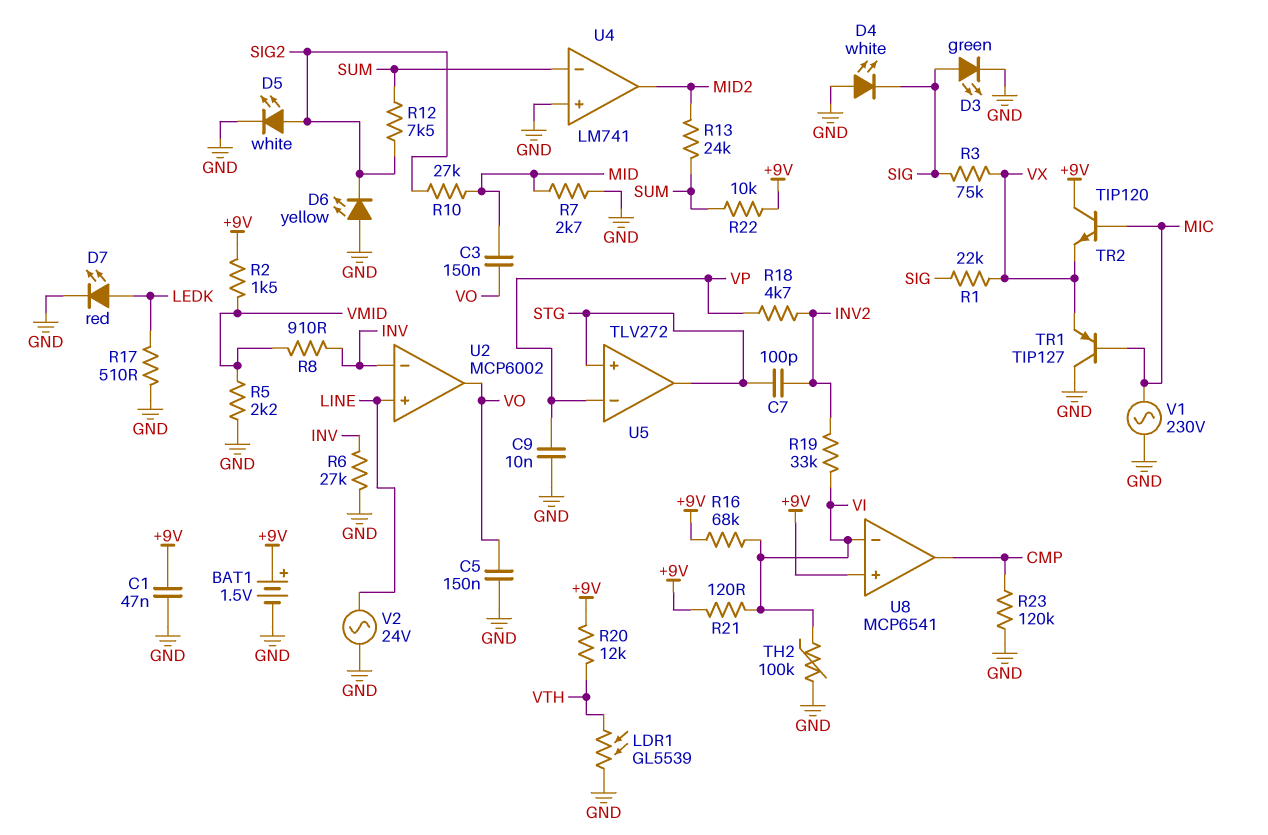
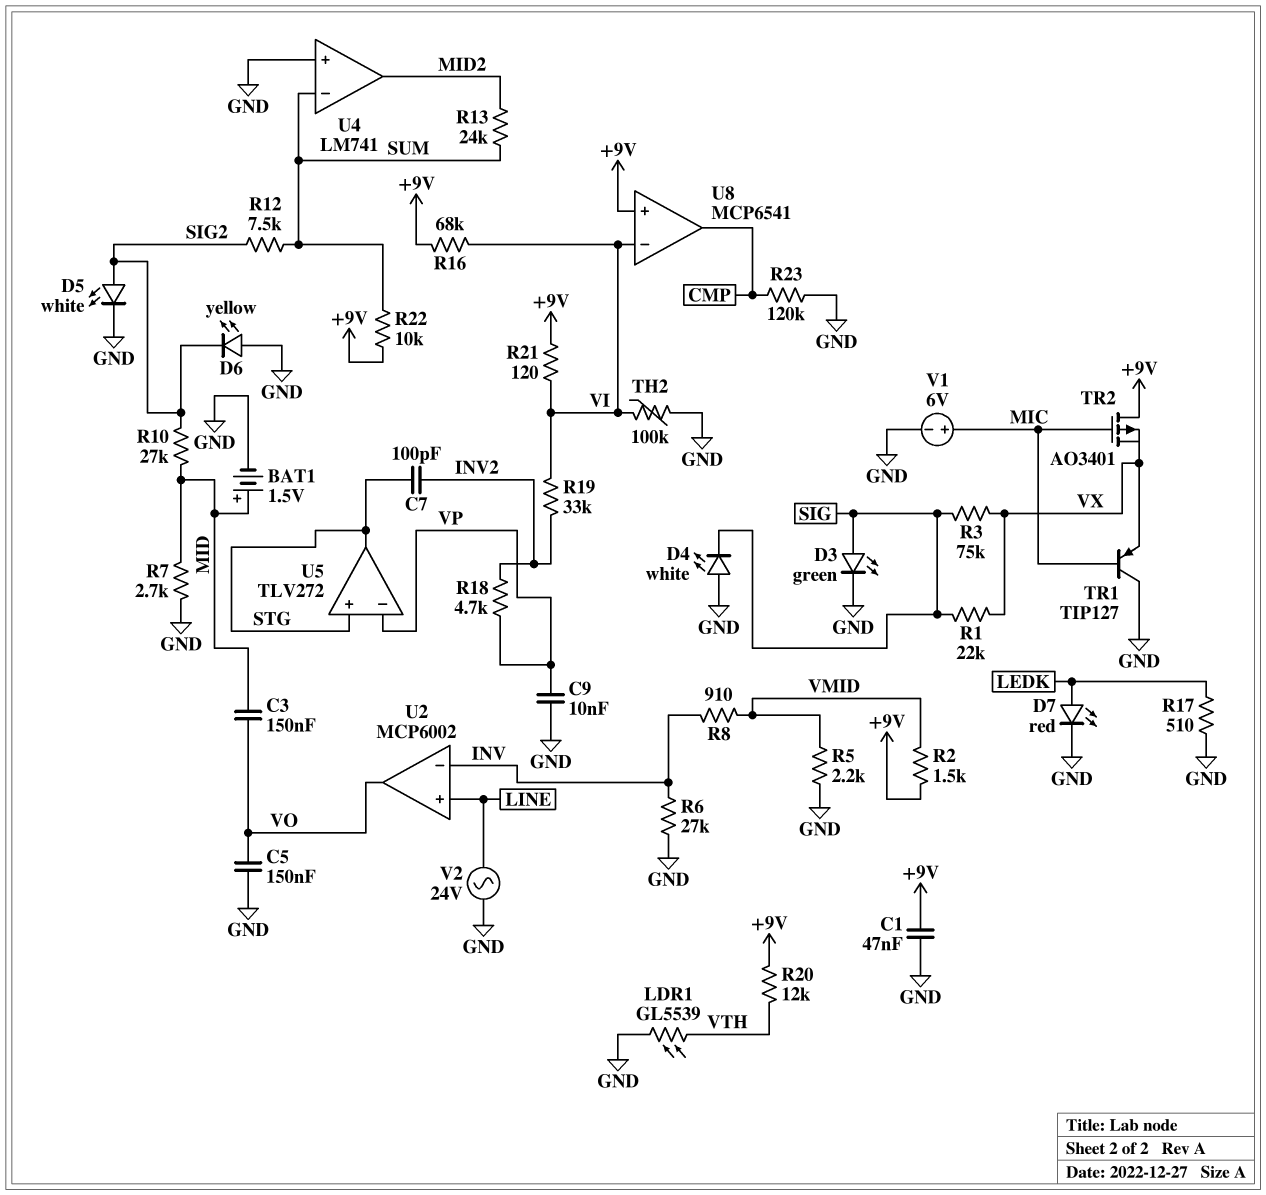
BAT1: 1.5V (plus +9V, minus GND) -> 1.5V (plus MID, minus GND)
TR2: NPN TIP120 (B MIC, C +9V, E VX) -> PMOS AO3401 (G MIC, D +9V, S VX)
V1: AC 230V (GND, MIC) -> 6V (plus MIC, minus GND)

